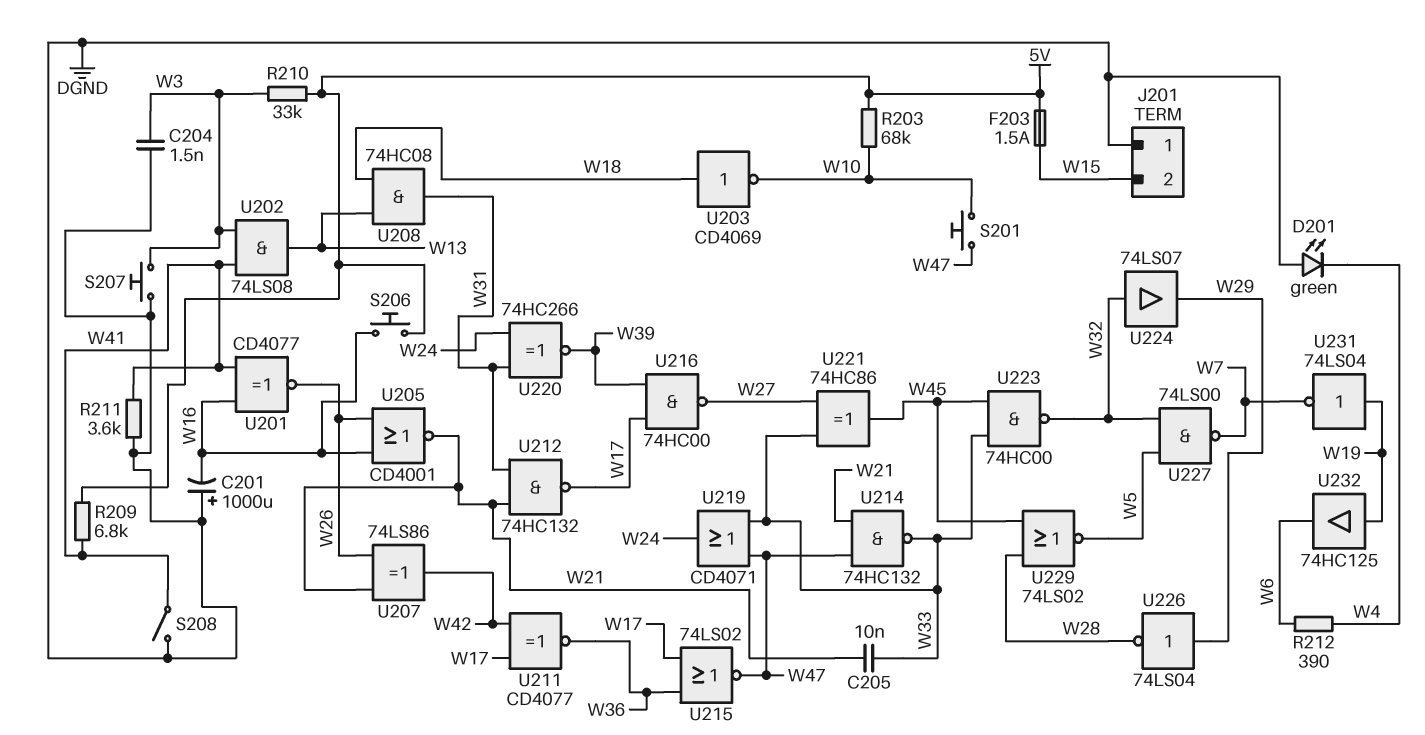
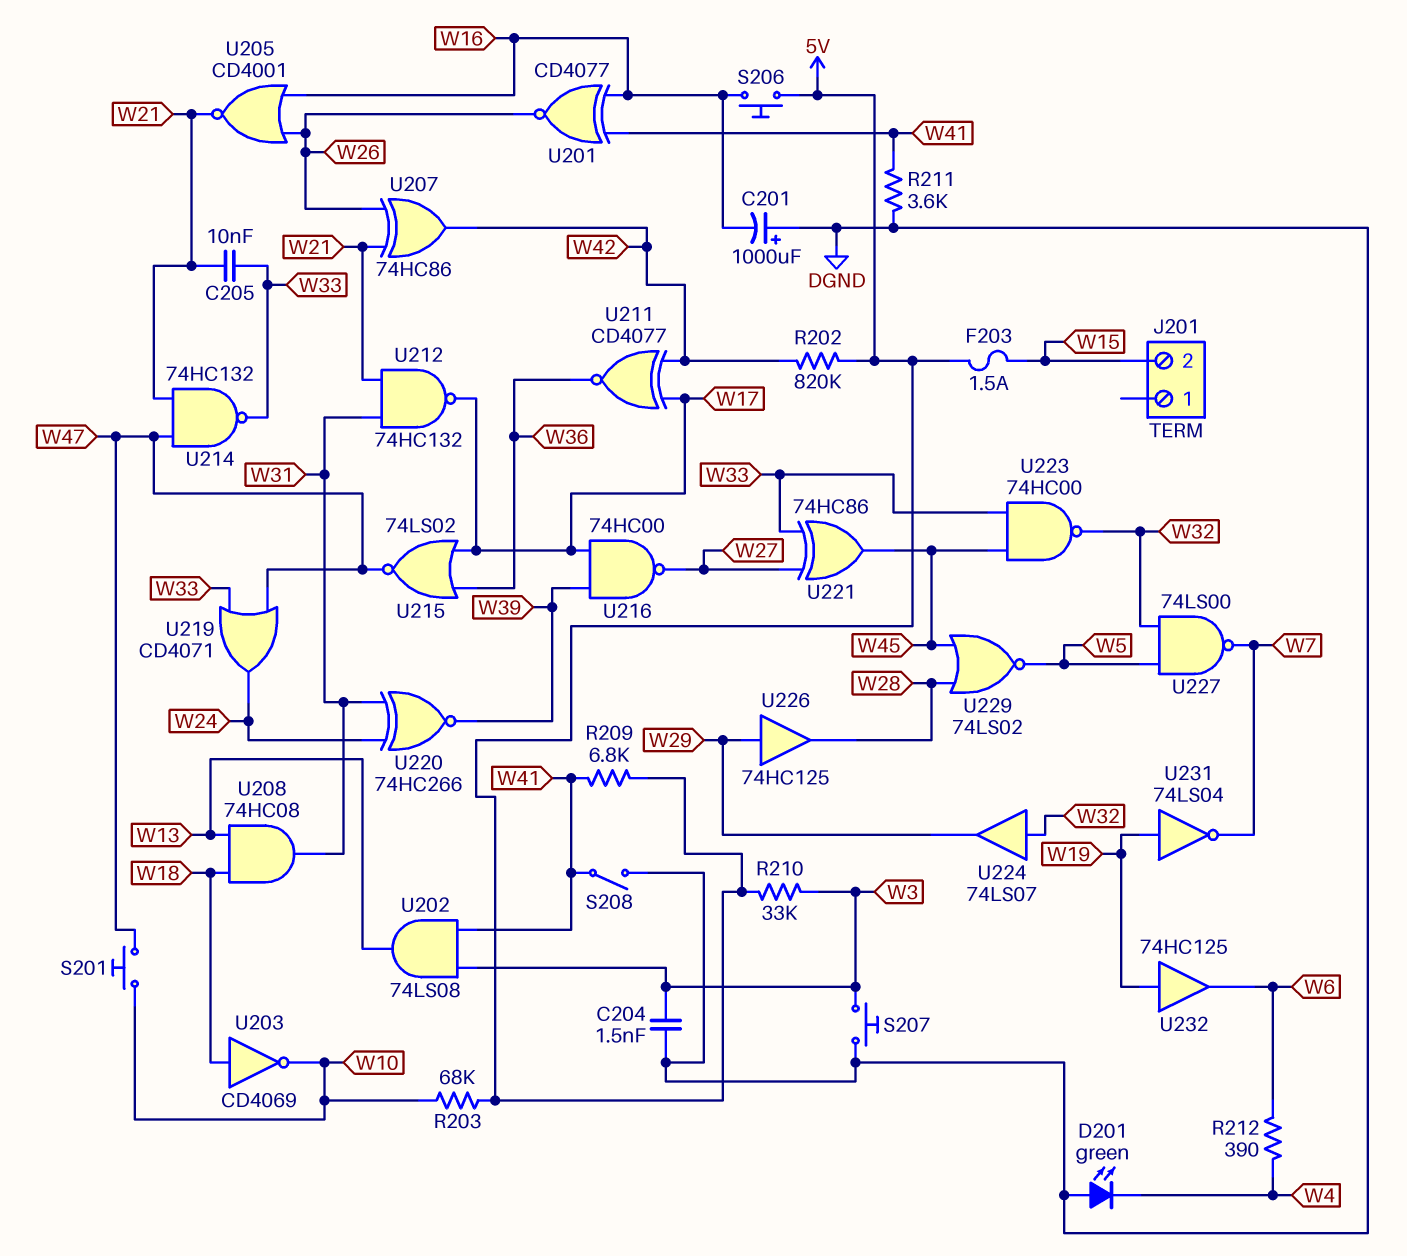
J201 pin 1: DGND -> none
R202: none -> 820k (5V, W42)
U207: XOR 74LS86 (in W21, in W26, out W42) -> XOR 74HC86 (in W21, in W26, out W42)
U226: NOT 74LS04 (in W29, out W28) -> buffer 74HC125 (in W29, out W28)

